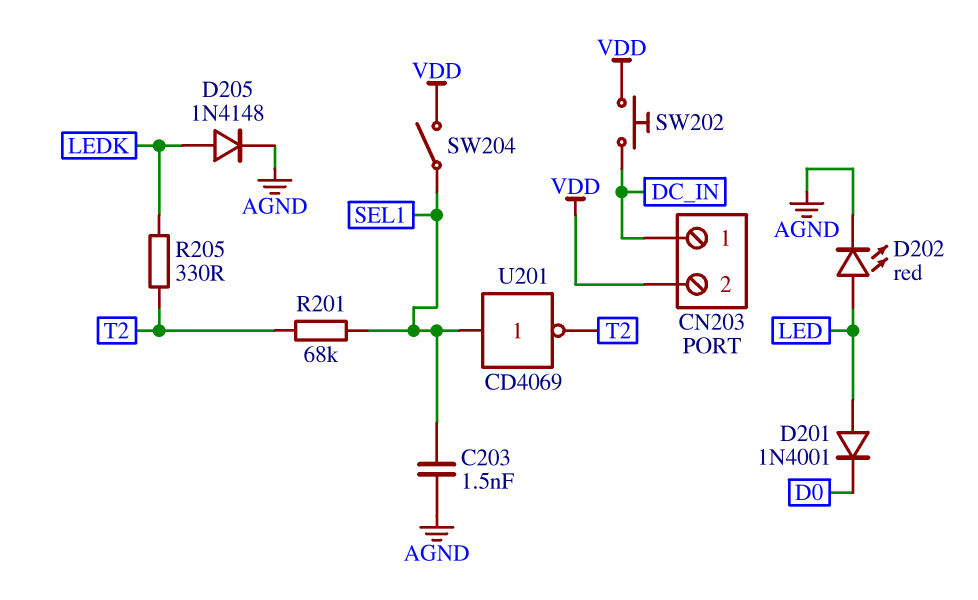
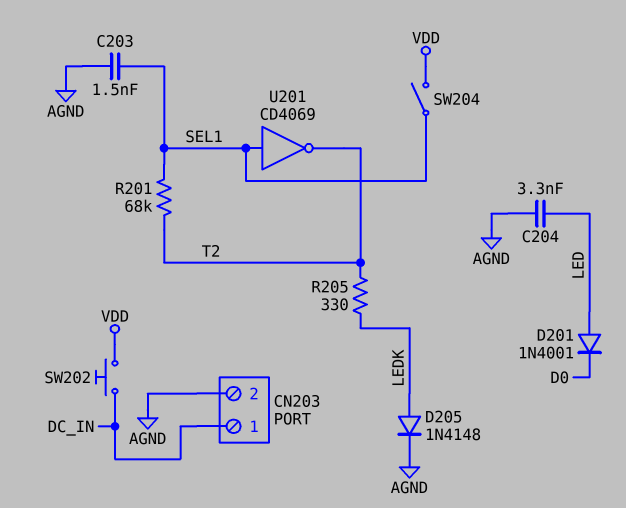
C204: none -> 3.3nF (AGND, LED)
CN203 pin 2: VDD -> AGND
D202: LED red (A LED, K AGND) -> none

